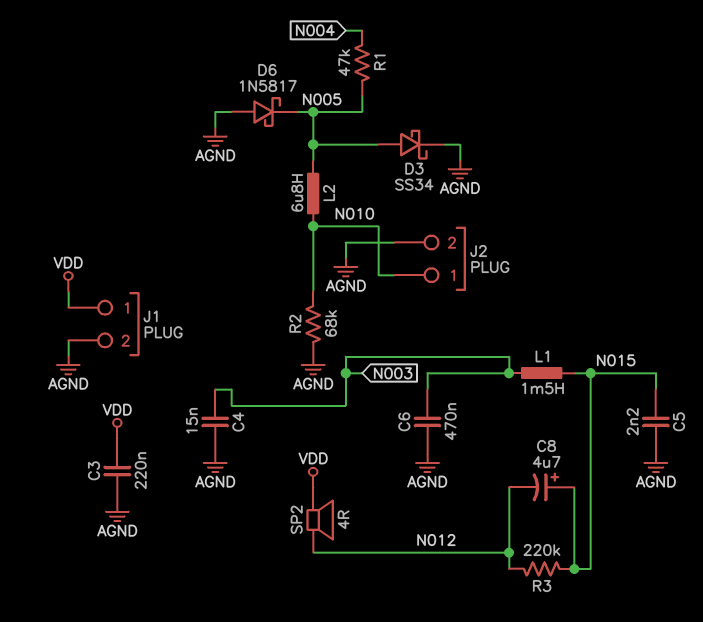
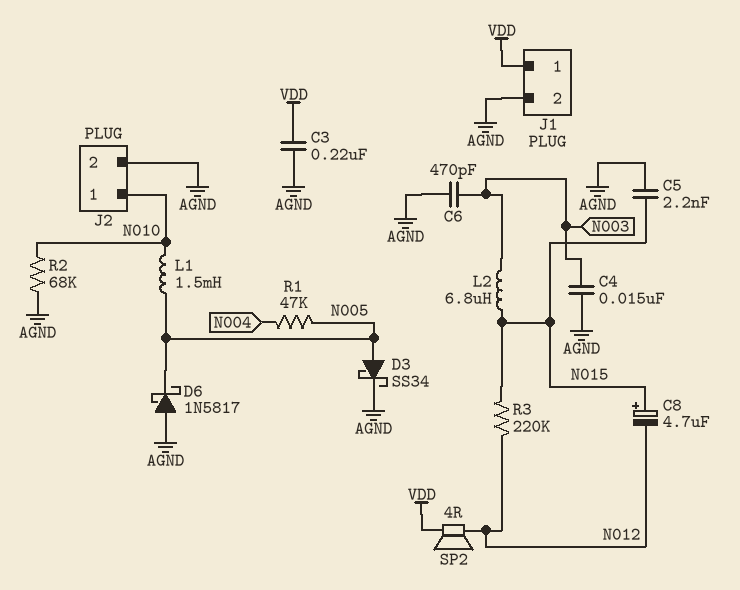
C6: 470nF (AGND, N003) -> 470pF (AGND, N003)
L1: 1.5mH (N003, N015) -> 1.5mH (N005, N010)
L2: 6.8uH (N005, N010) -> 6.8uH (N003, N015)

